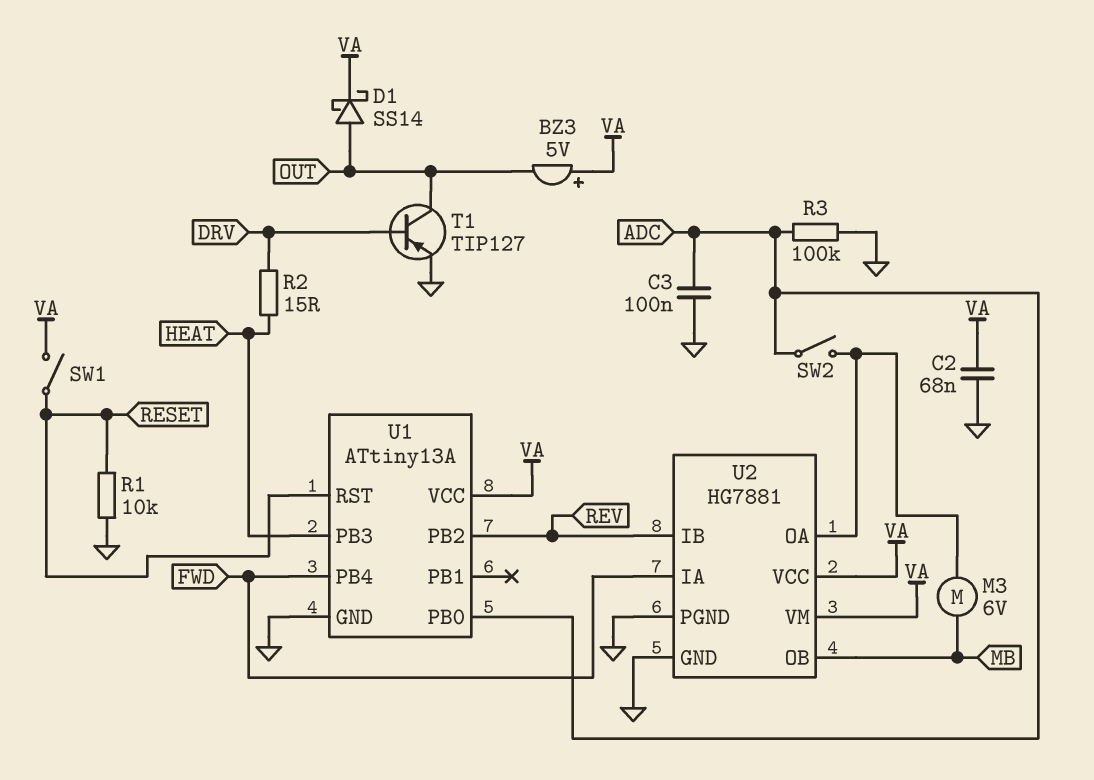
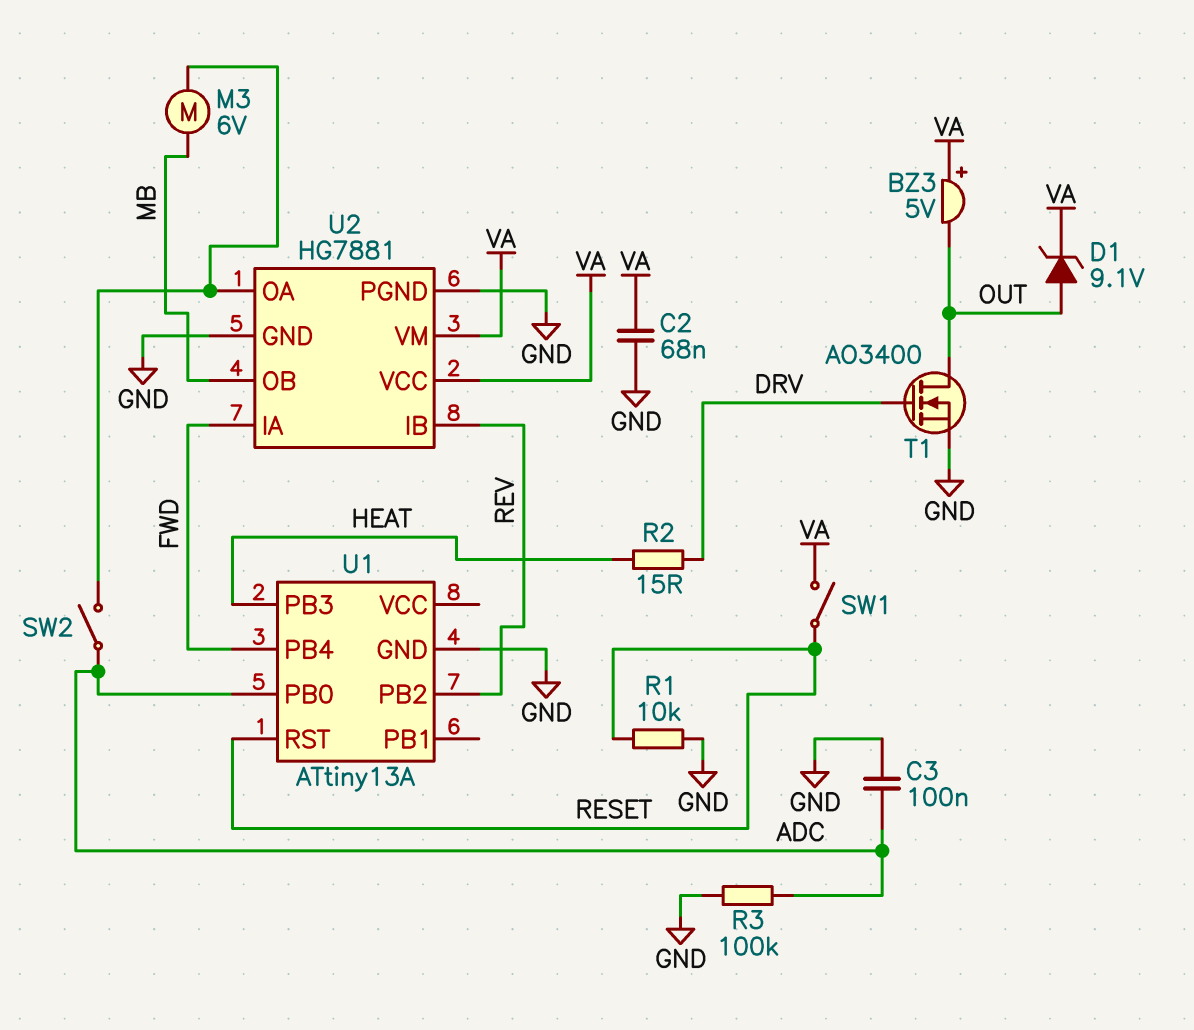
D1: schottky SS14 (A OUT, K VA) -> zener 9.1V (A OUT, K VA)
T1: PNP TIP127 (B DRV, C OUT, E GND) -> NMOS AO3400 (G DRV, D OUT, S GND)
U1 pin VCC: VA -> none

